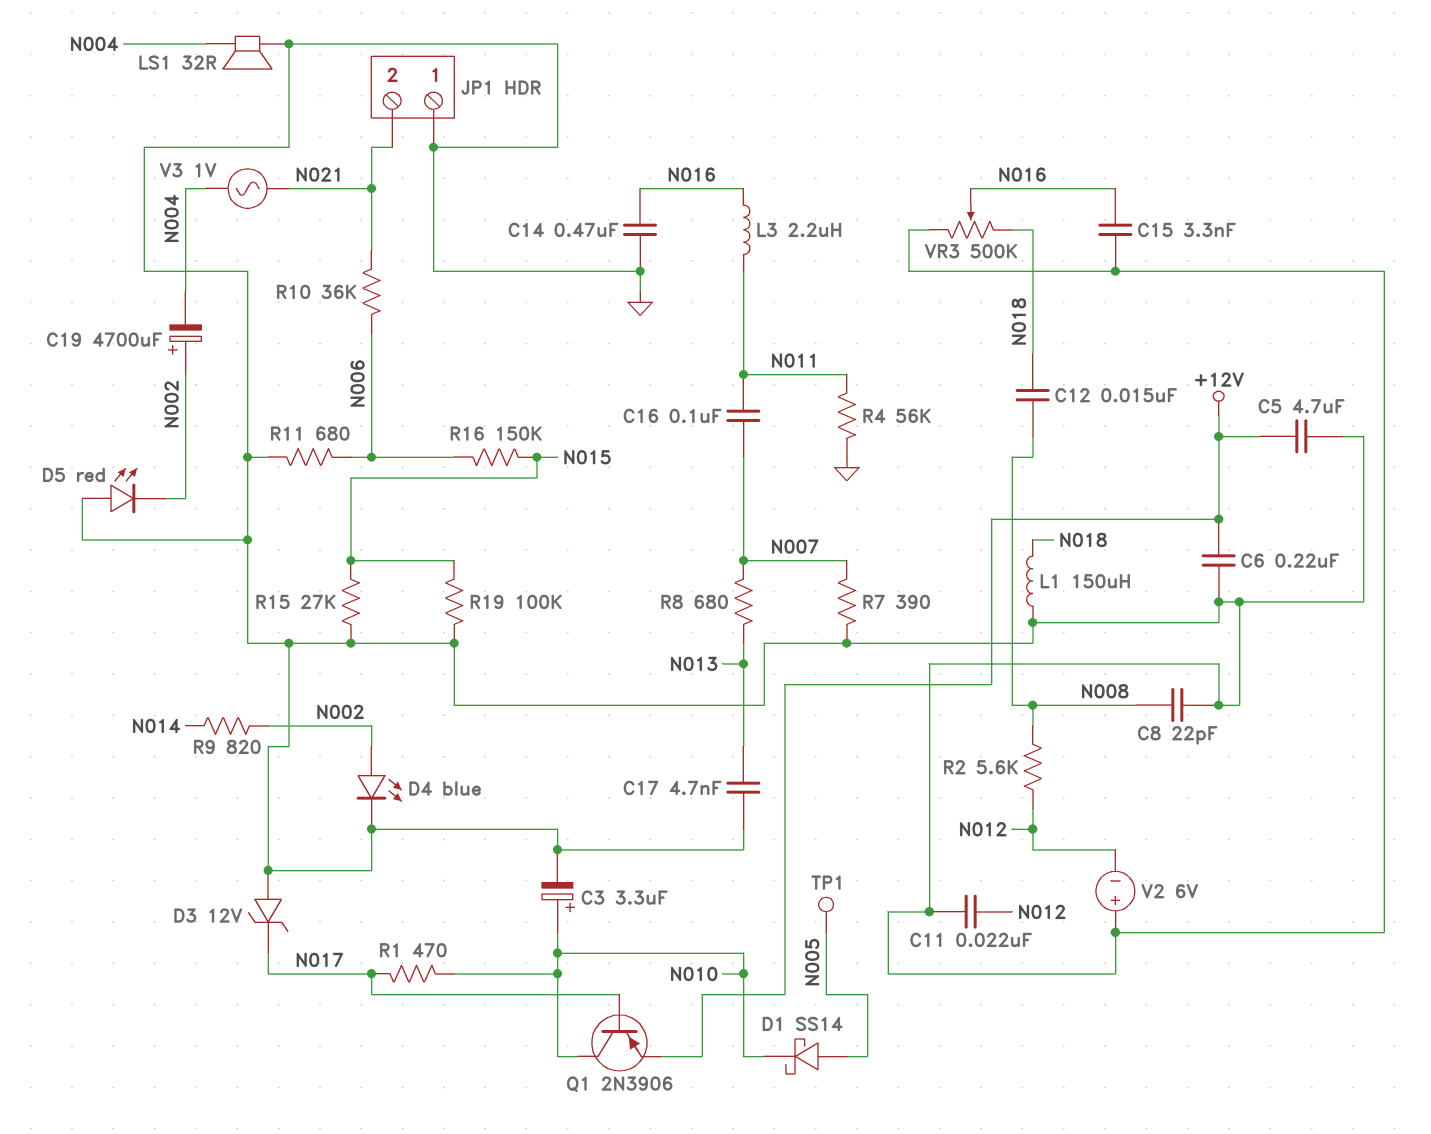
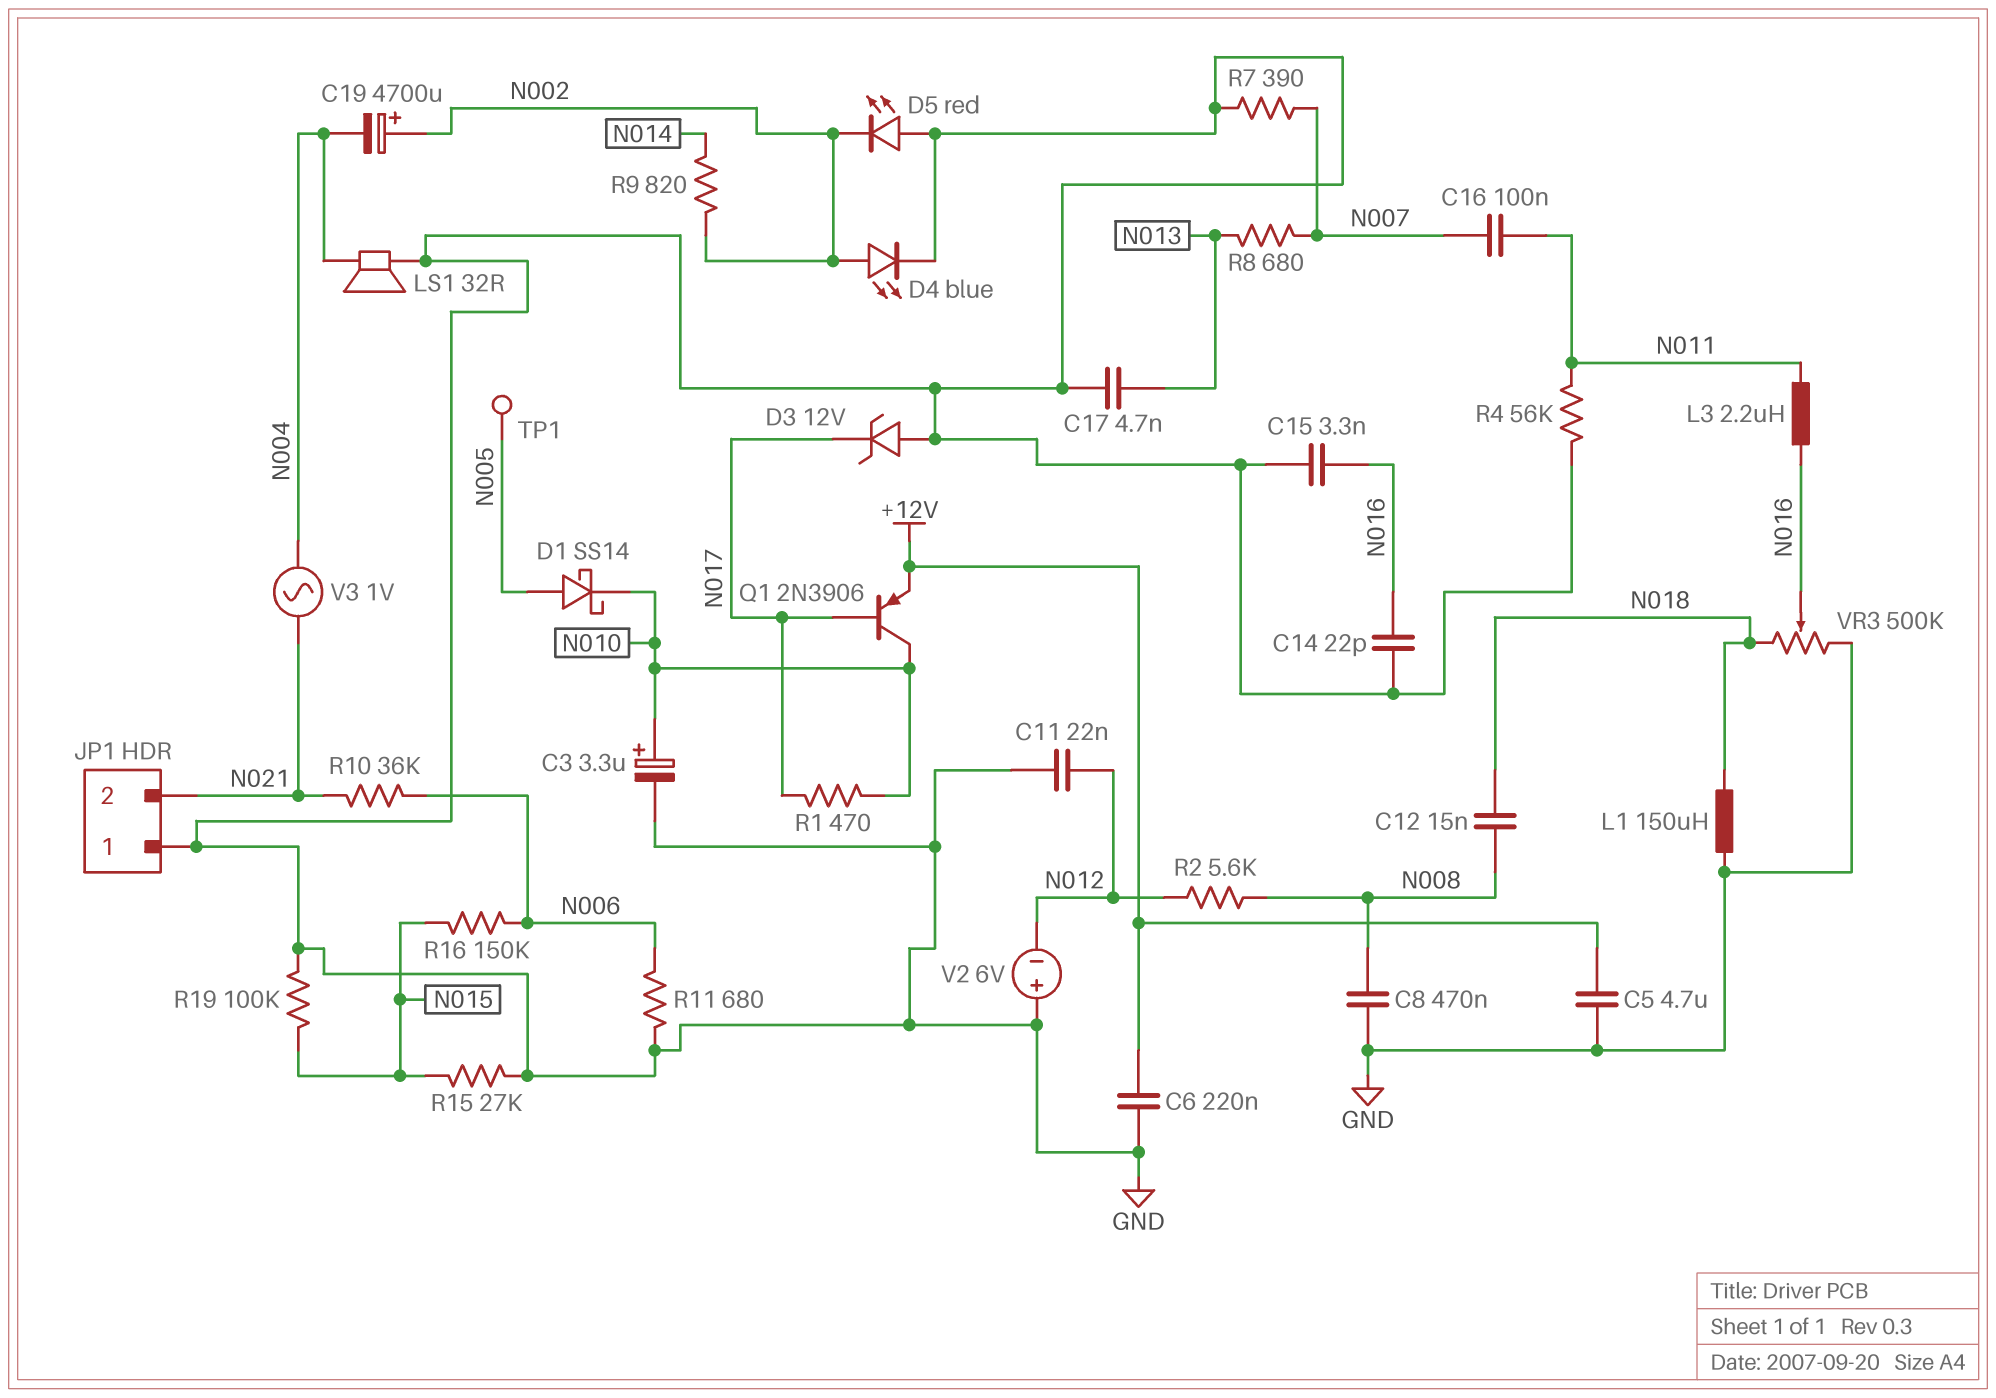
C8: 22pF (GND, N008) -> 470nF (GND, N008)
C14: 470nF (GND, N016) -> 22pF (GND, N016)

